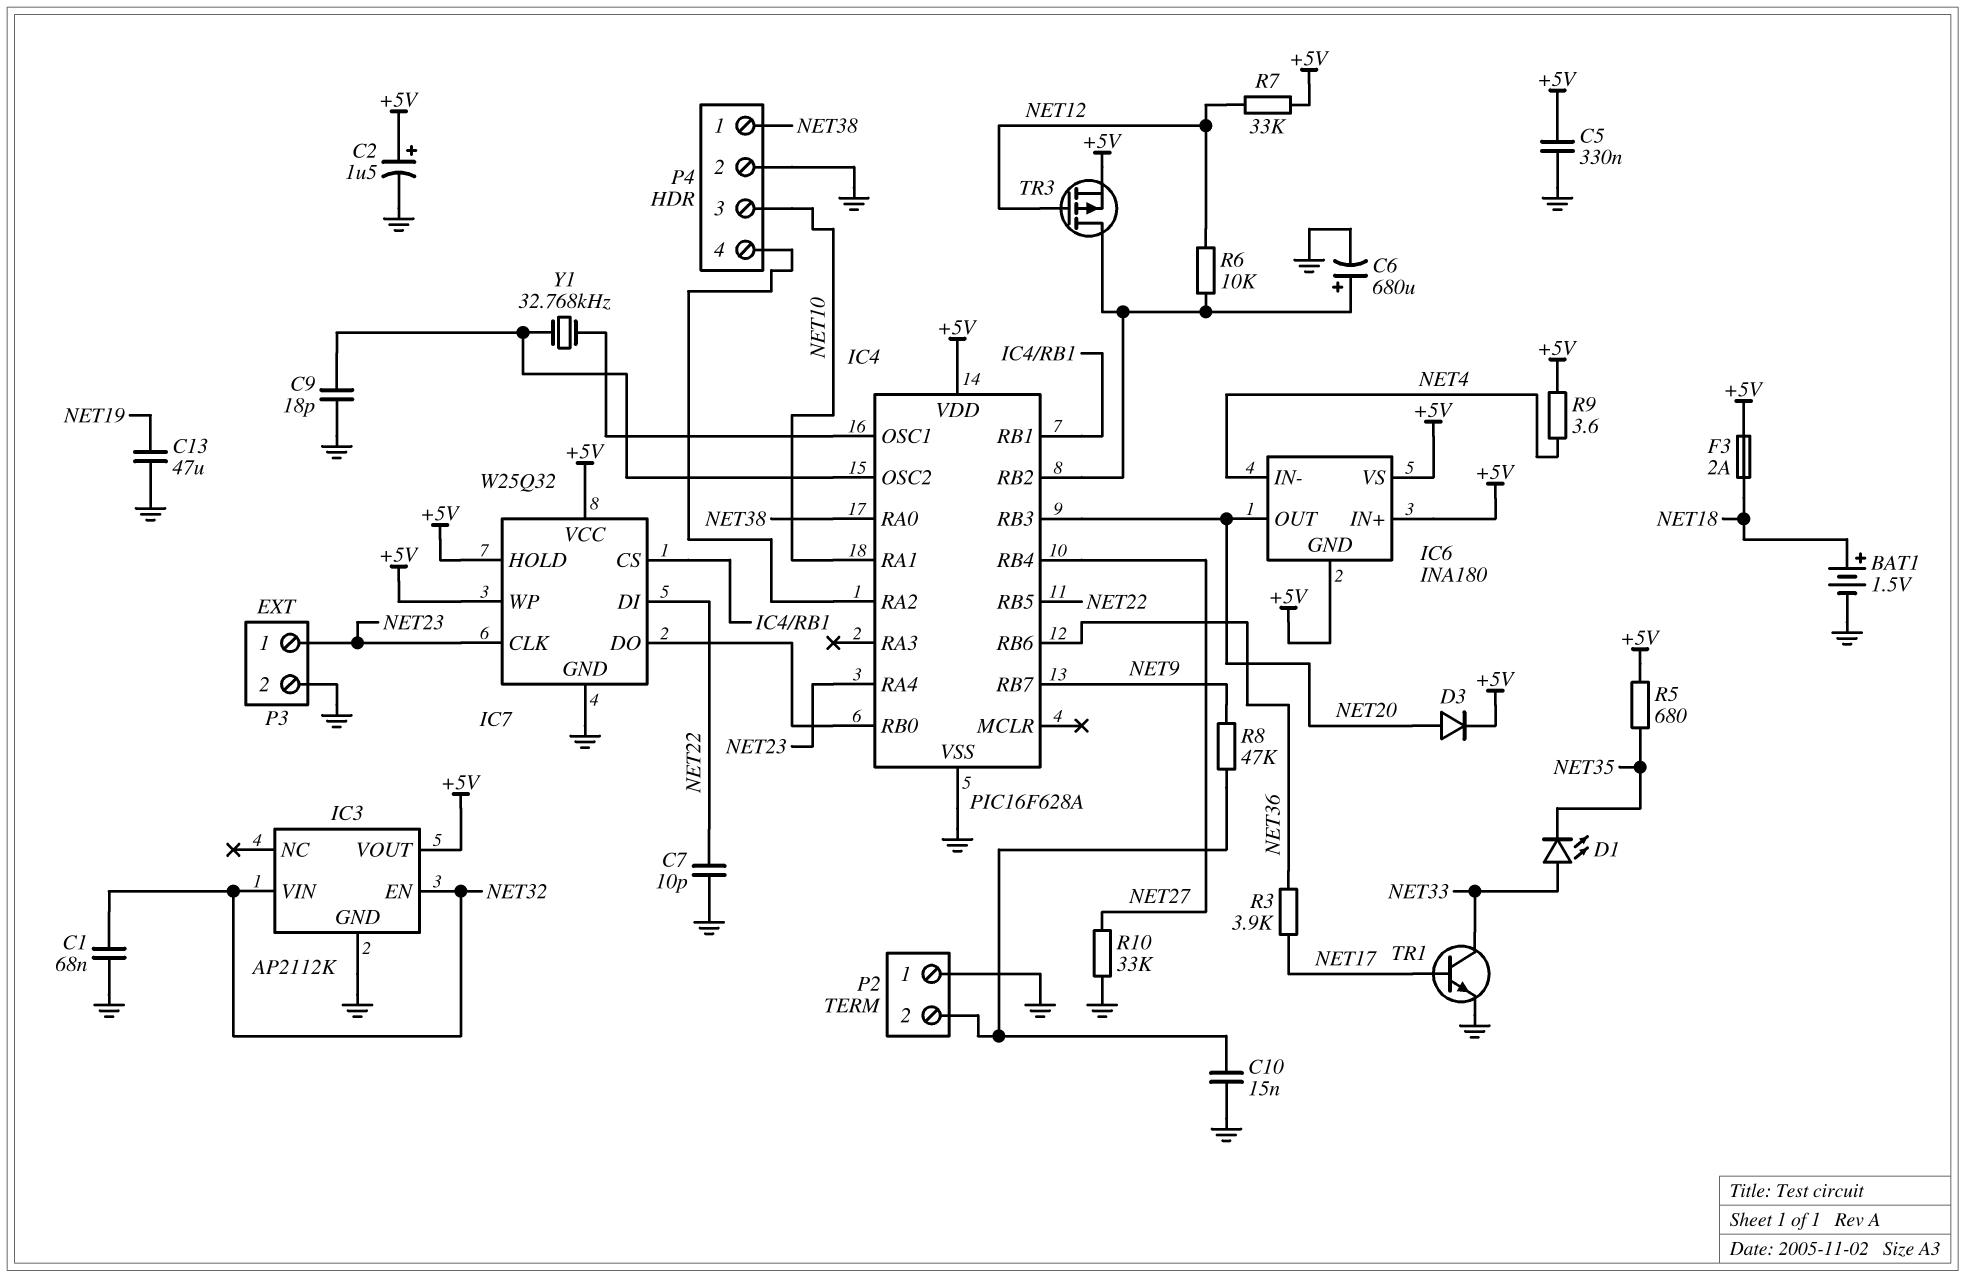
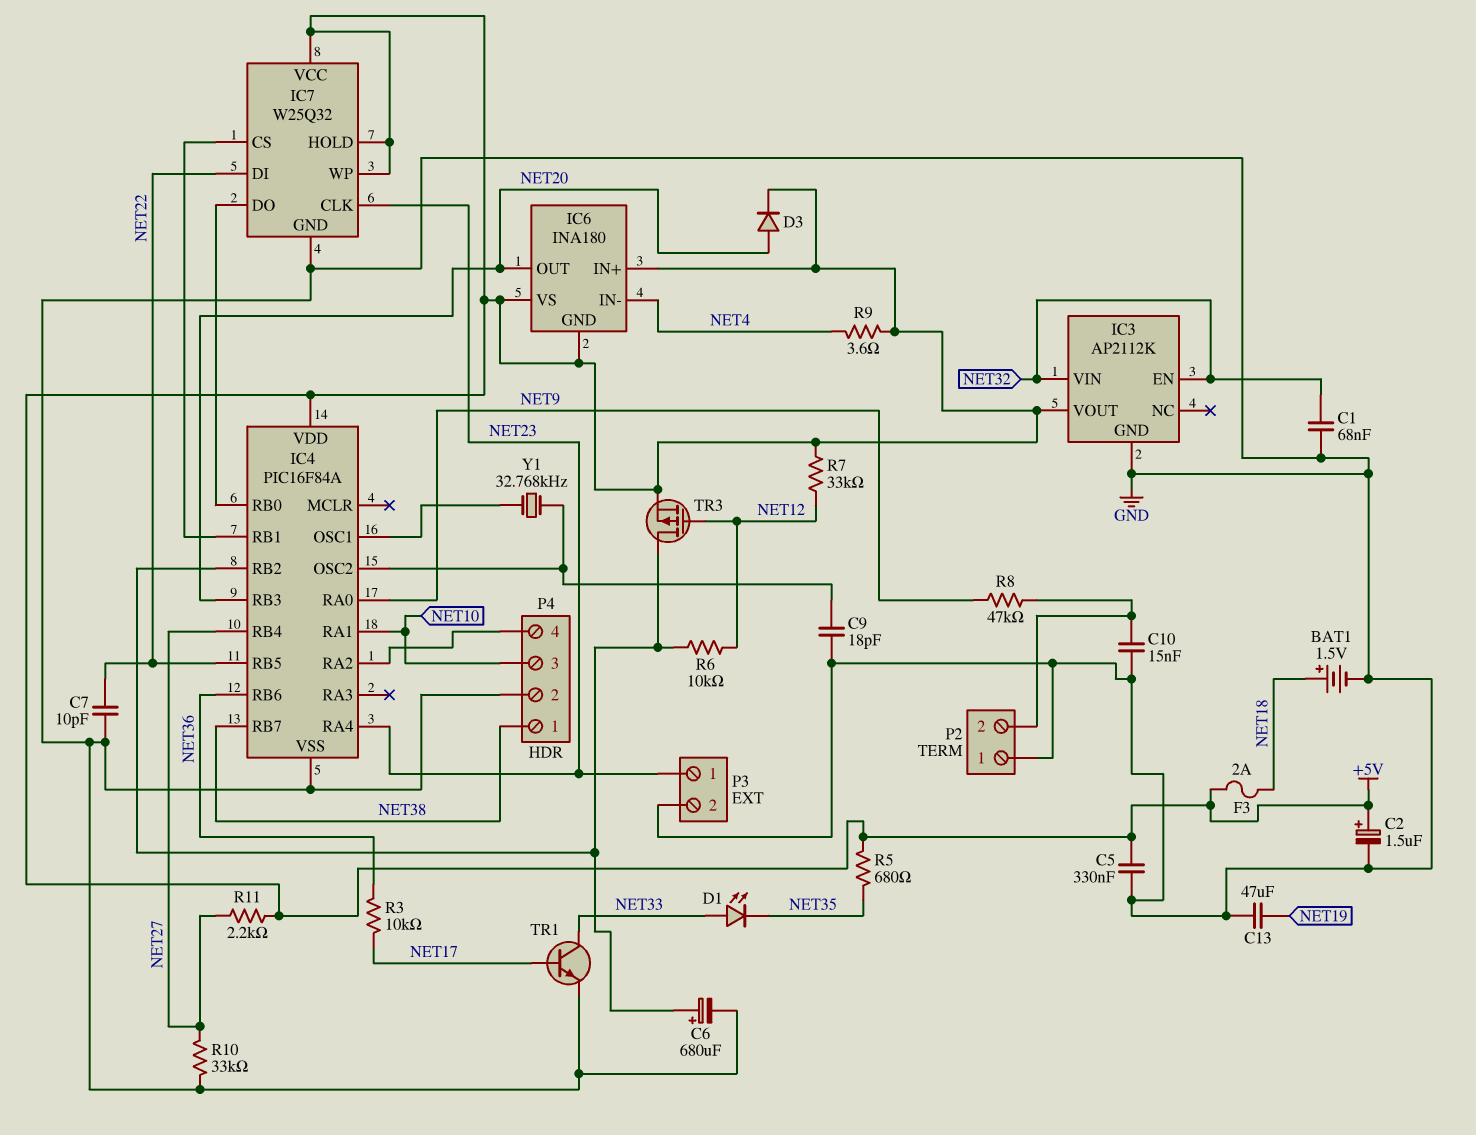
IC4: PIC16F628A -> PIC16F84A
IC4 pin RA0: NET38 -> NET9
IC4 pin RB7: NET9 -> NET38
R3: 3.9k (NET17, NET36) -> 10k (NET17, NET36)
R11: none -> 2.2k (+5V, NET27)

